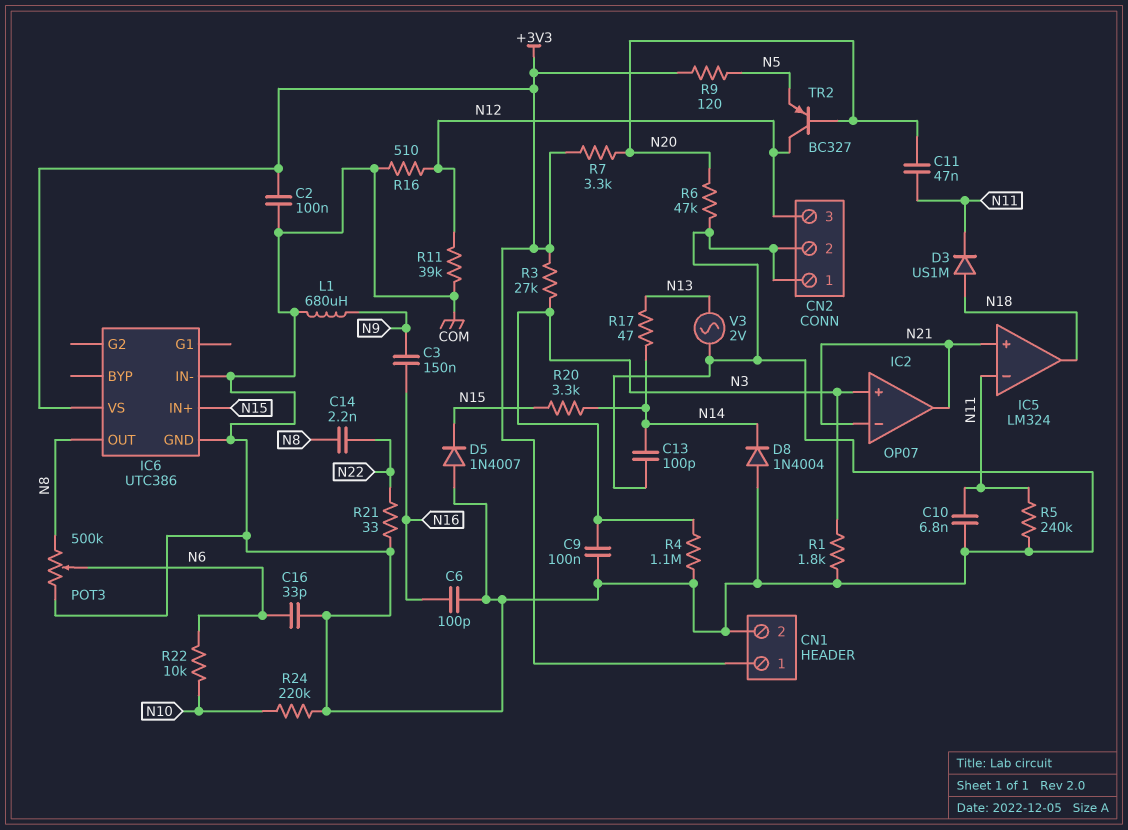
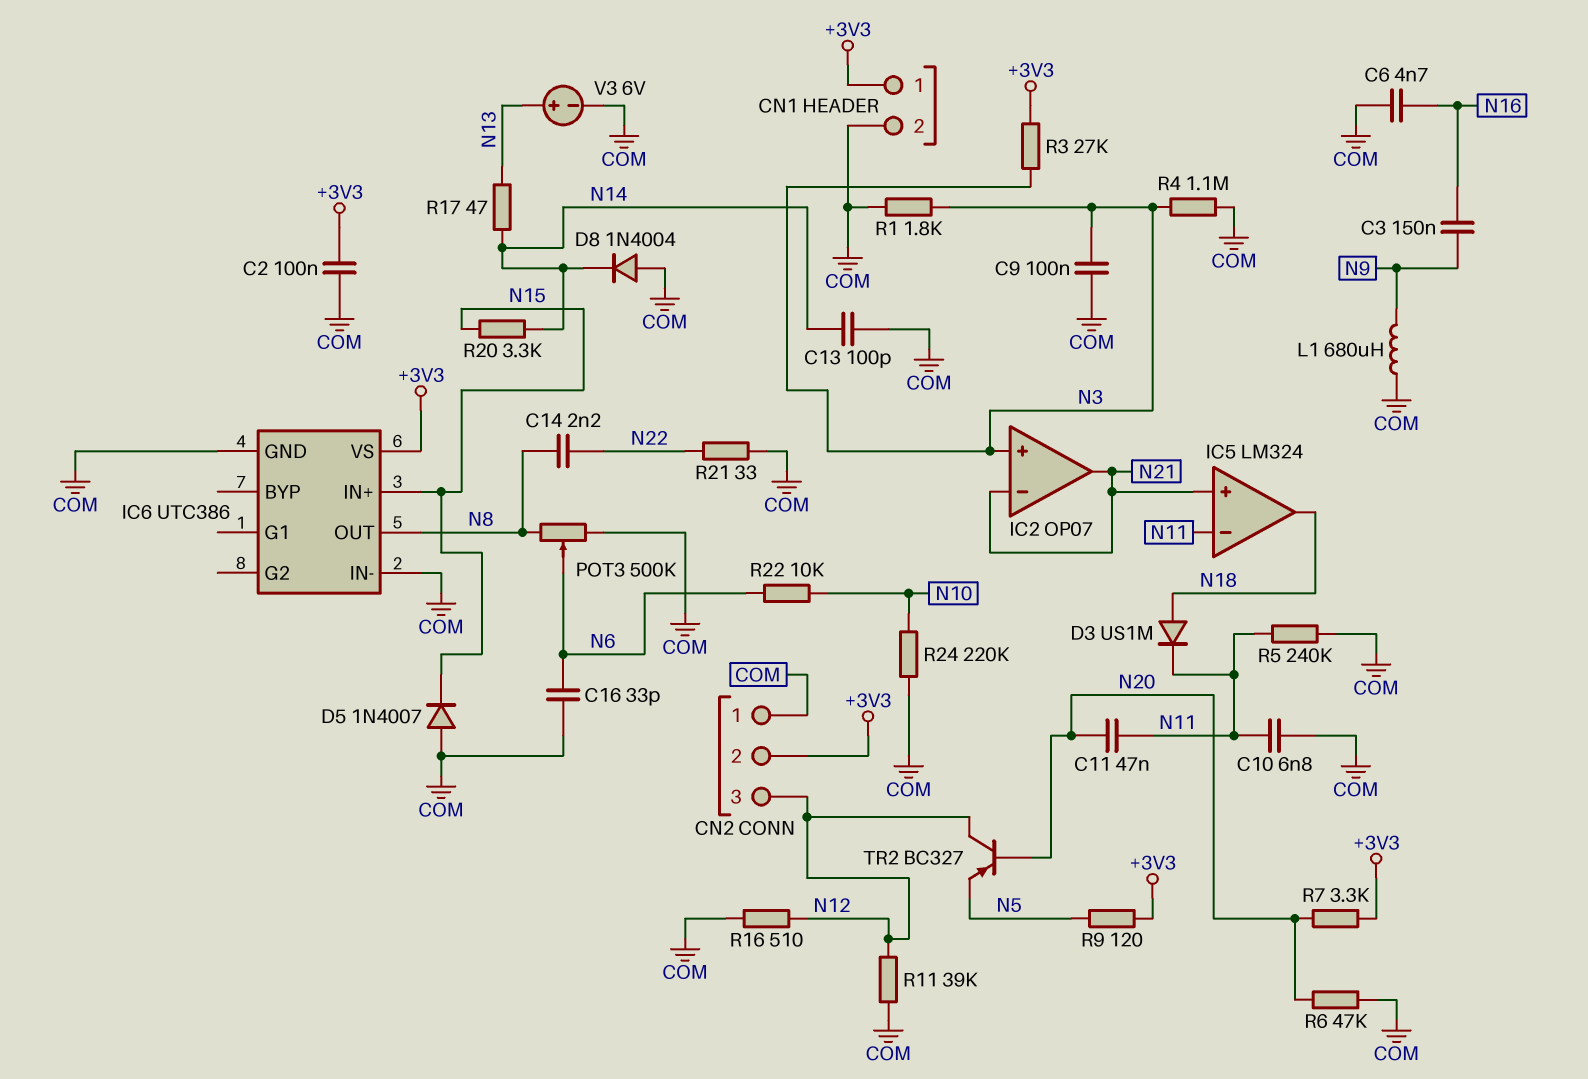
C6: 100pF (COM, N16) -> 4.7nF (COM, N16)
CN2 pin 2: COM -> +3V3
V3: AC 2V (COM, N13) -> 6V (plus N13, minus COM)

